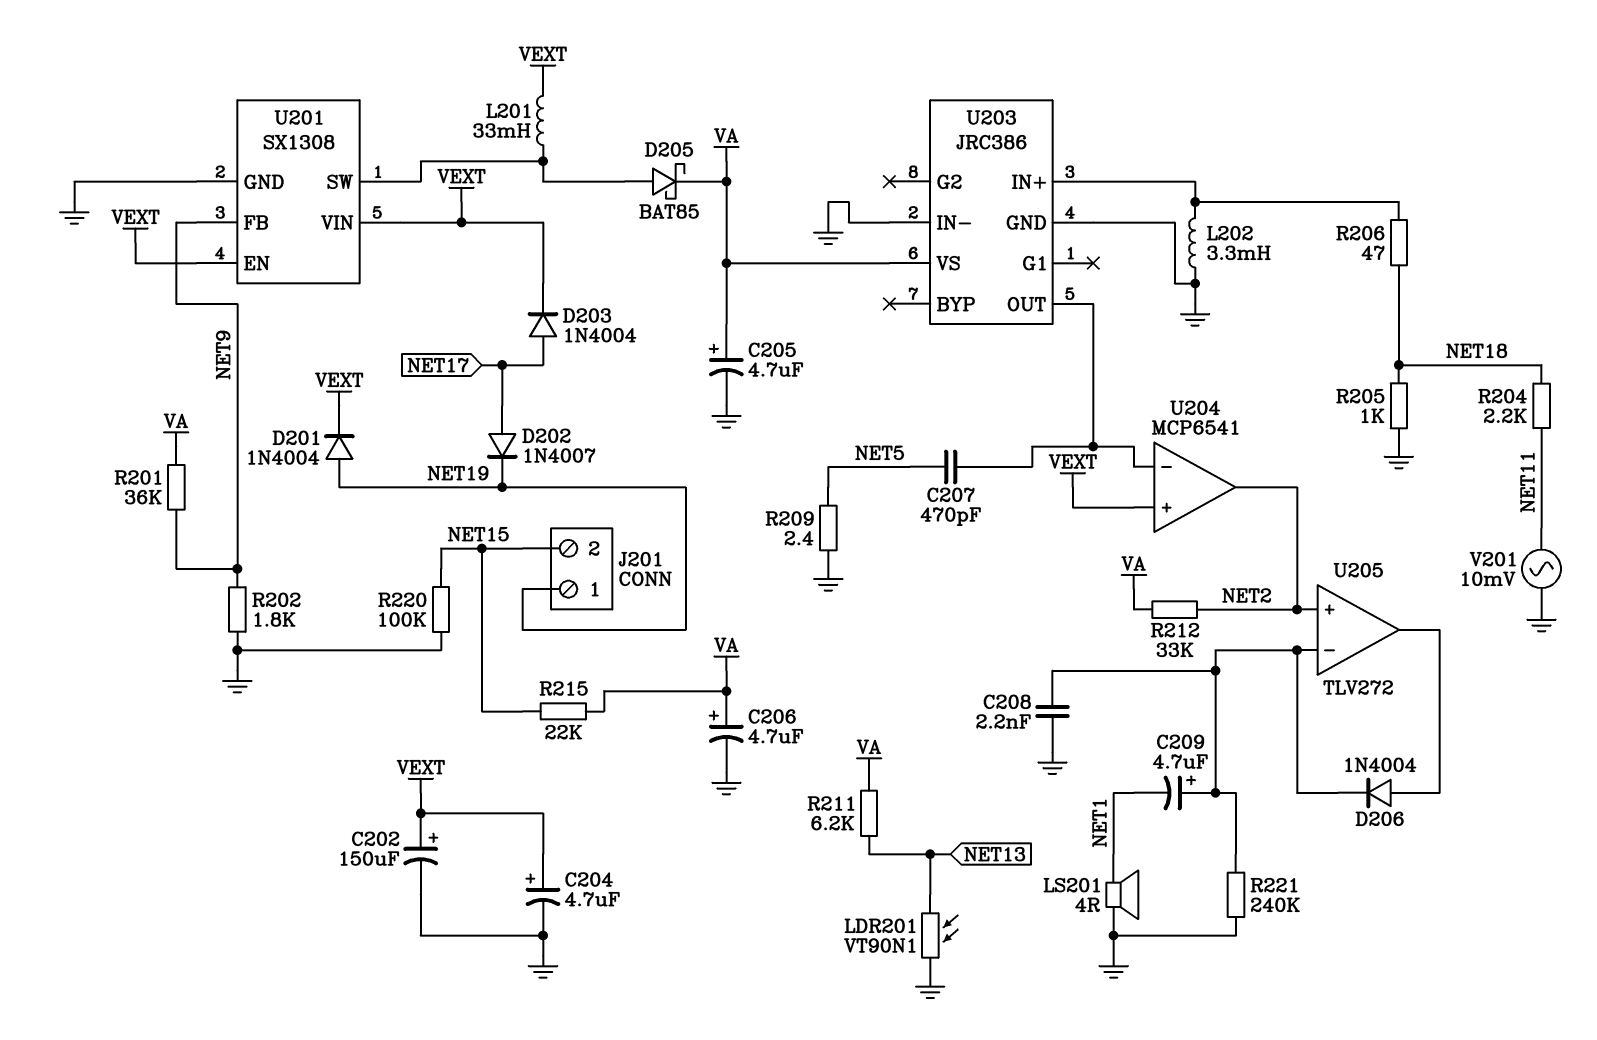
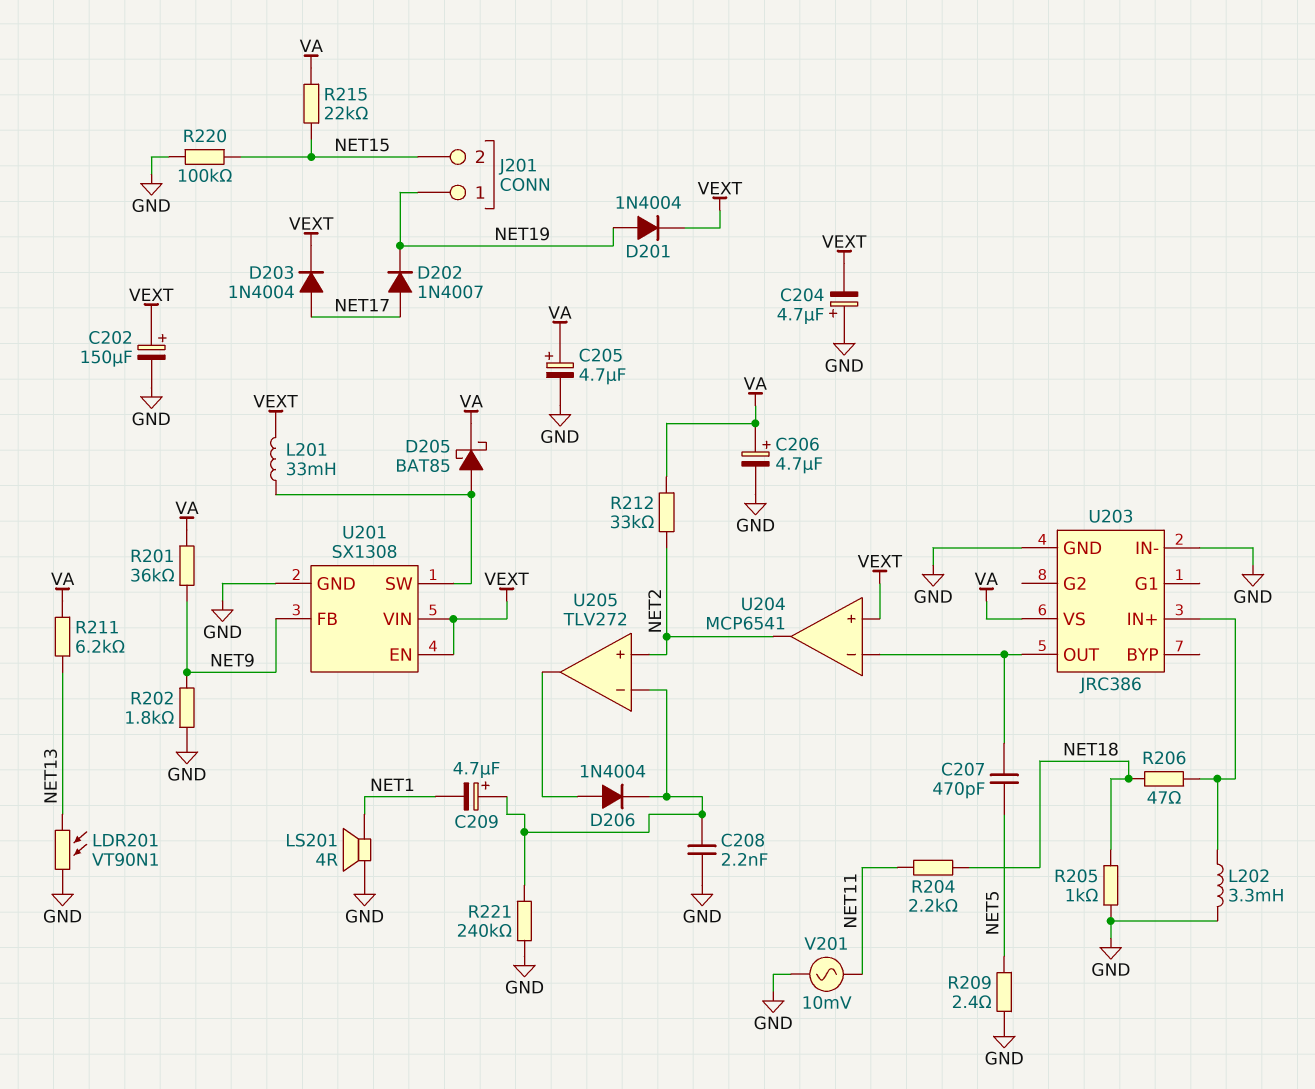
C204: 4.7uF (plus VEXT, minus GND) -> 4.7uF (plus GND, minus VEXT)

